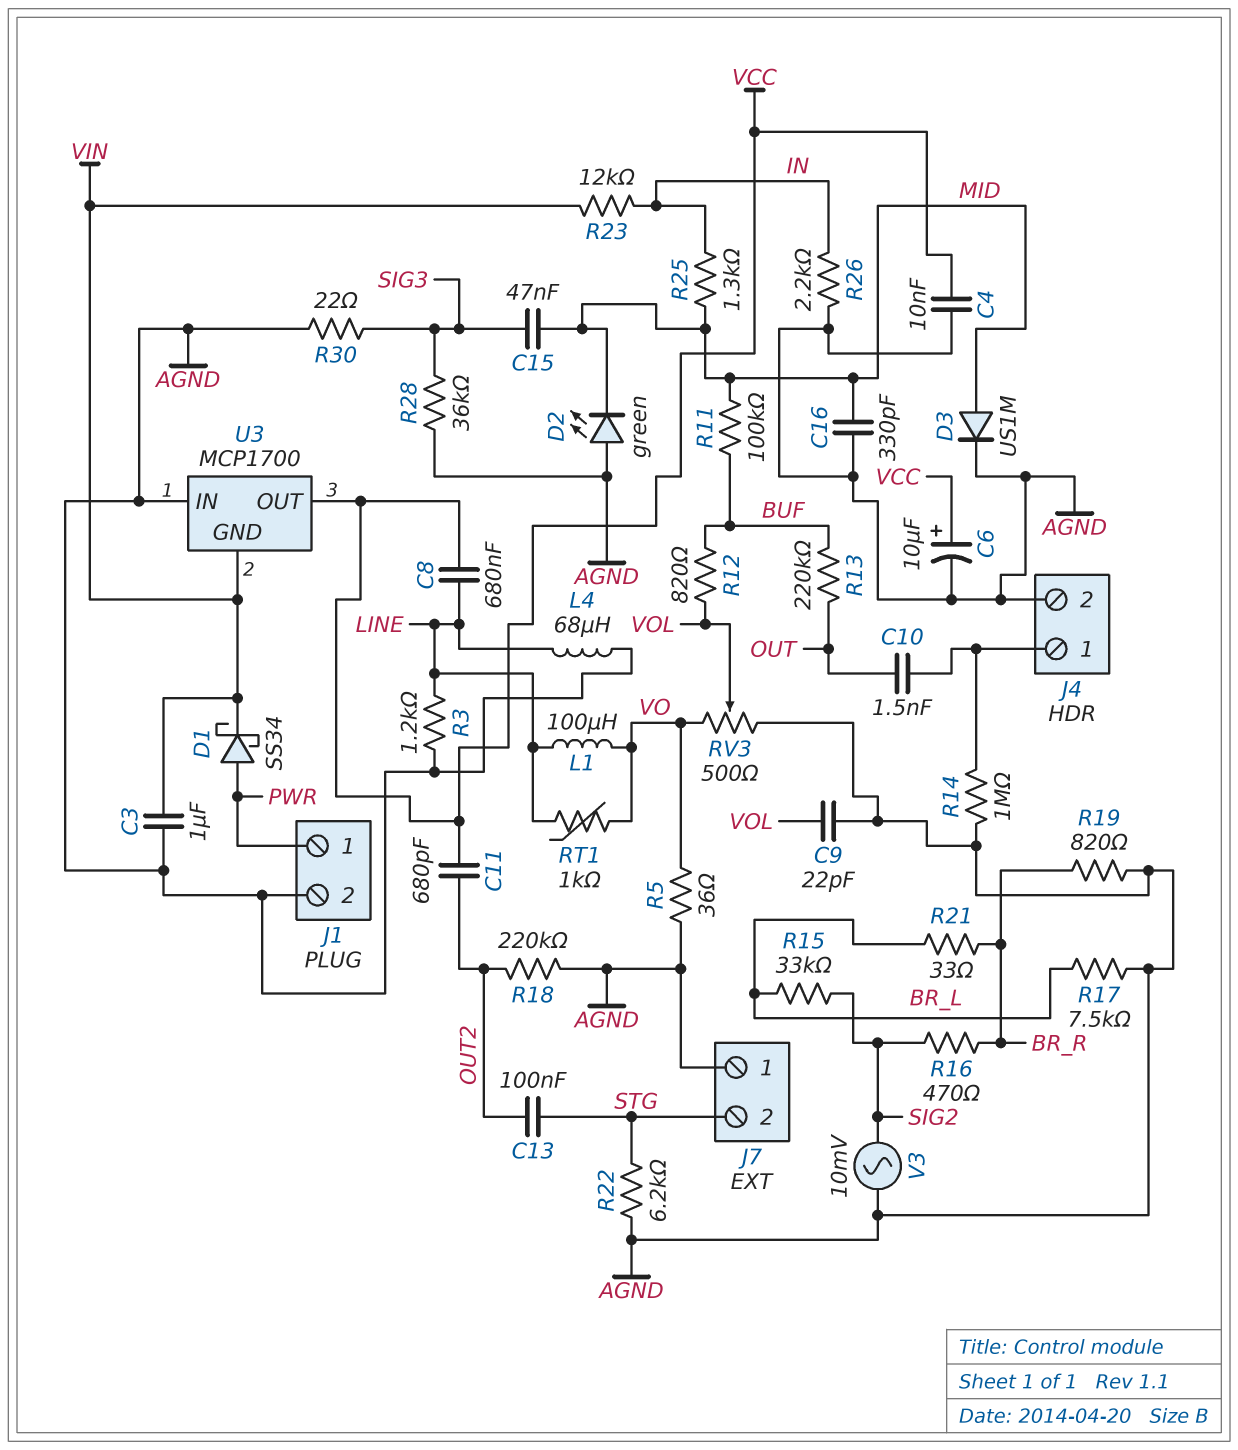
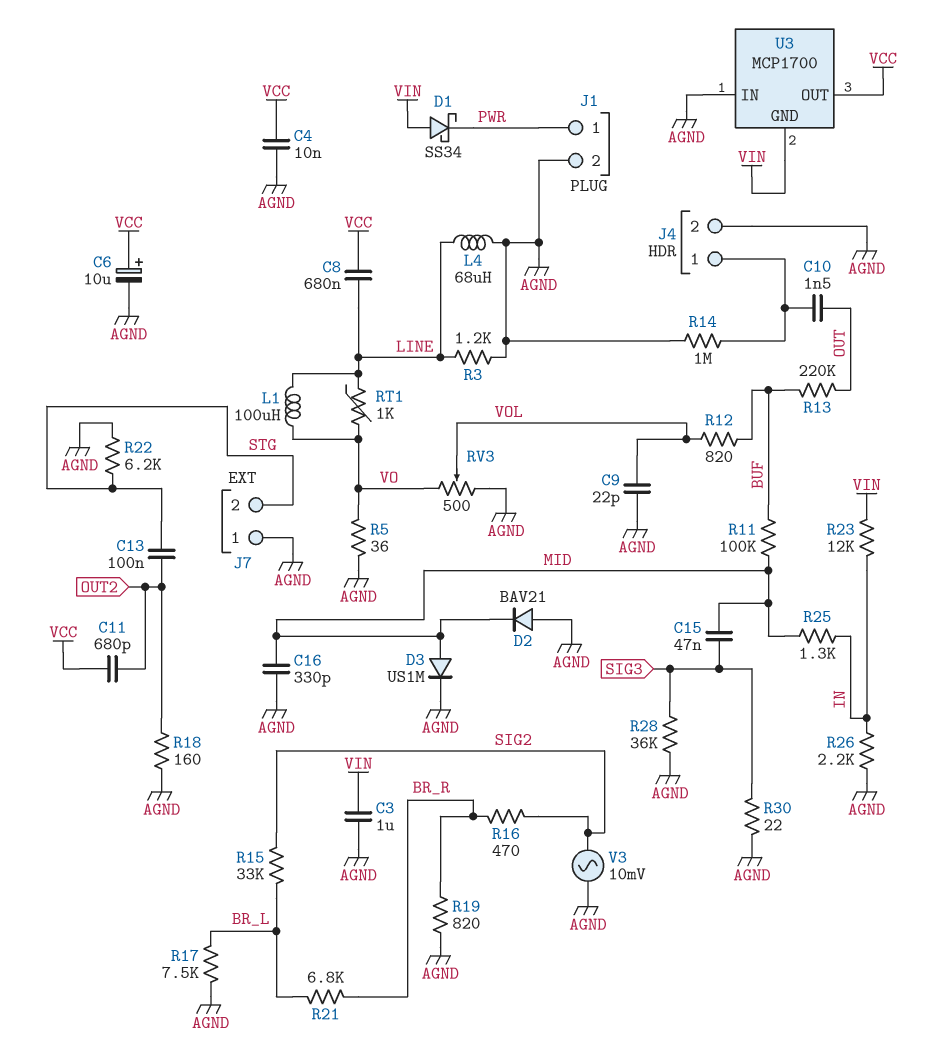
D1: schottky SS34 (A PWR, K VIN) -> schottky SS34 (A VIN, K PWR)
D2: LED green (A AGND, K MID) -> diode BAV21 (A AGND, K MID)
R18: 220k (AGND, OUT2) -> 160 (AGND, OUT2)
R21: 33 (BR_L, BR_R) -> 6.8k (BR_L, BR_R)

